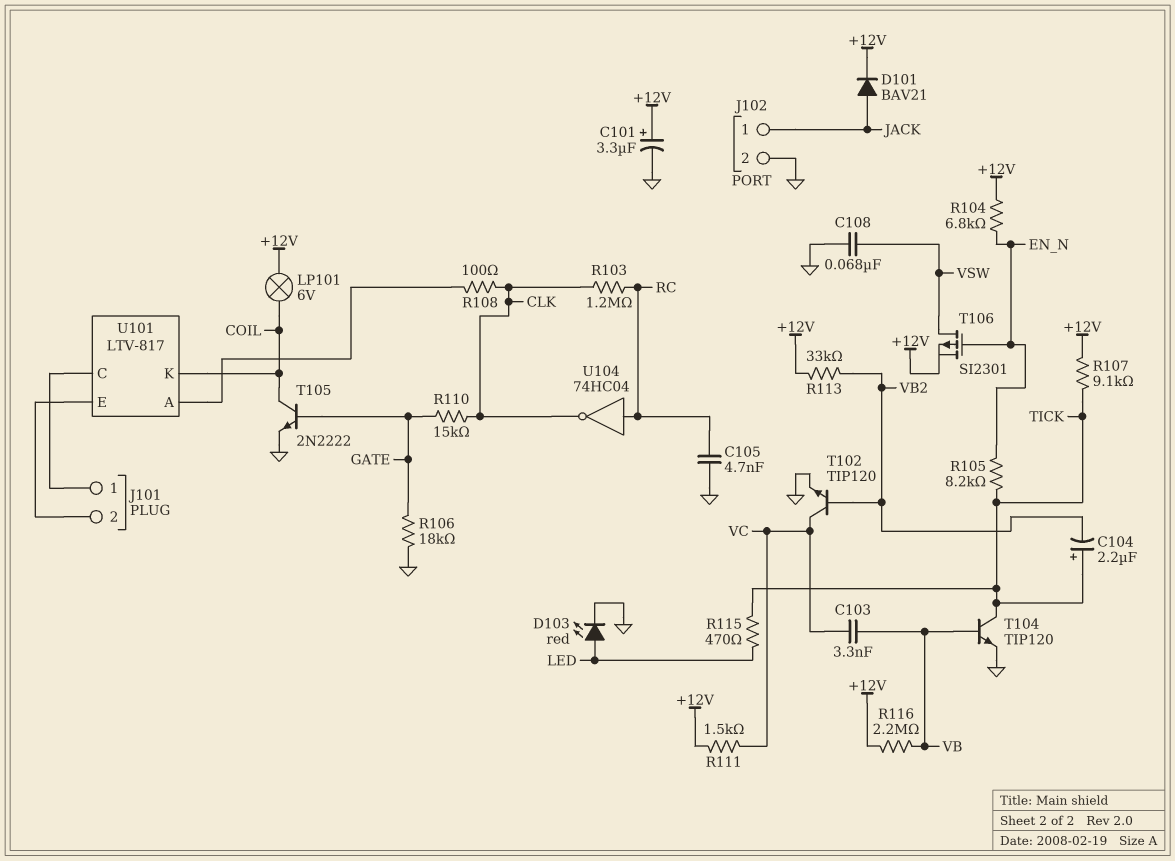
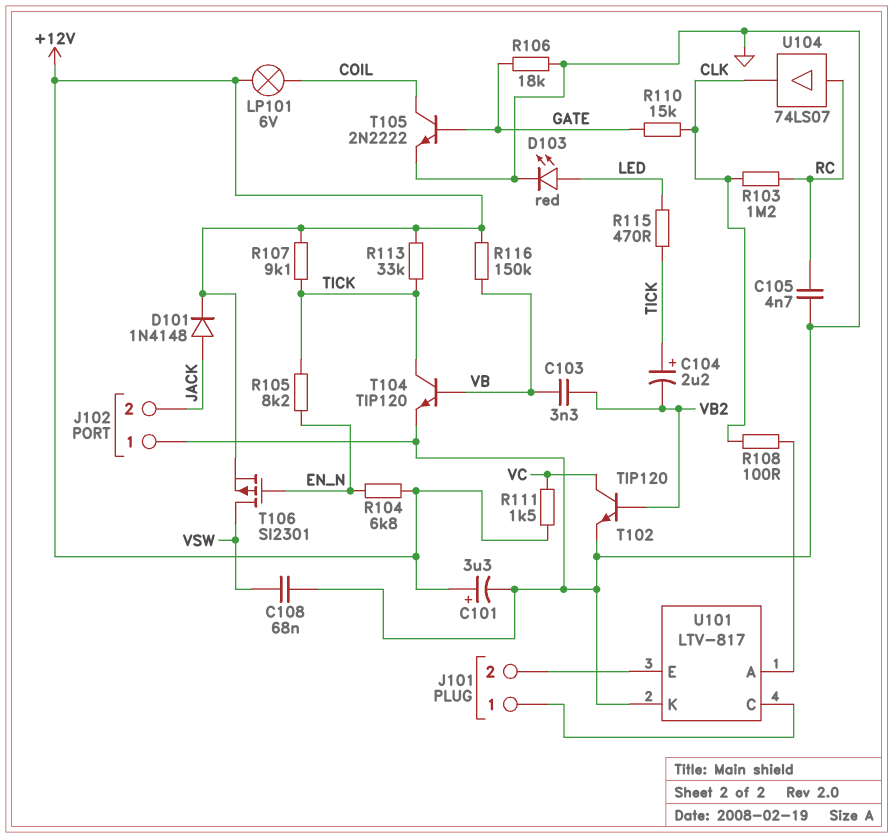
C103: 3.3nF (VB, VC) -> 3.3nF (VB, VB2)
D101: diode BAV21 (A JACK, K +12V) -> diode 1N4148 (A JACK, K +12V)
J102 pin 1: JACK -> GND
J102 pin 2: GND -> JACK
R113: 33k (+12V, VB2) -> 33k (+12V, TICK)
R116: 2.2M (+12V, VB) -> 150k (+12V, VB)
U101 pin K: COIL -> GND
U104: NOT 74HC04 (in RC, out CLK) -> buffer 74LS07 (in RC, out CLK)

